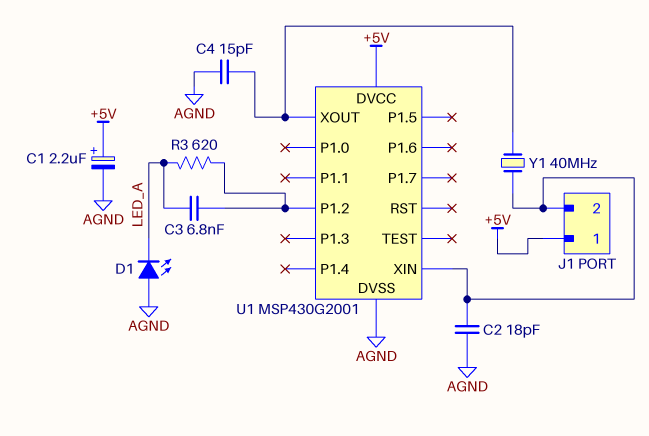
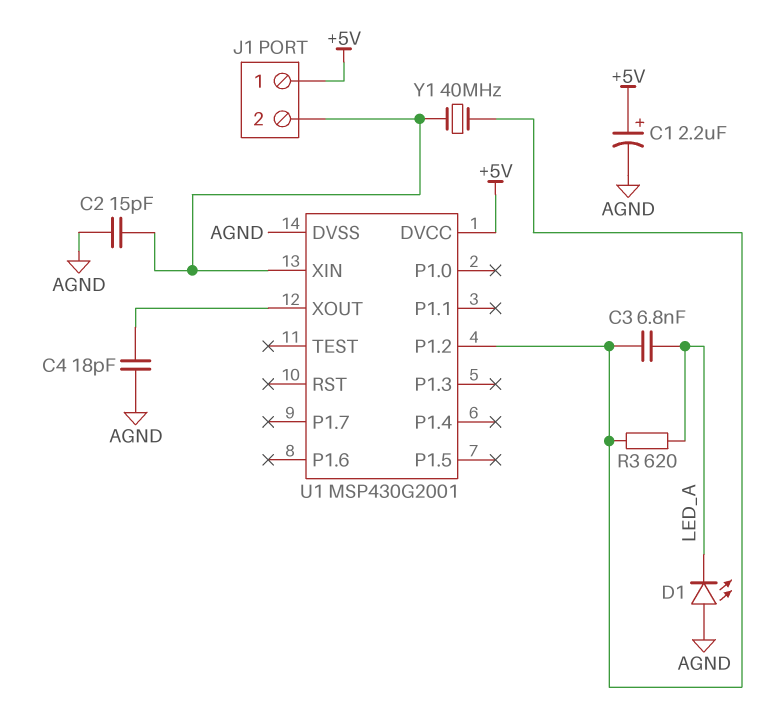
C2: 18pF (AGND, J1/2) -> 15pF (AGND, J1/2)
C4: 15pF (AGND, U1/XOUT) -> 18pF (AGND, U1/XOUT)
Y1: 40MHz (J1/2, U1/XOUT) -> 40MHz (J1/2, U1/P1.2)

